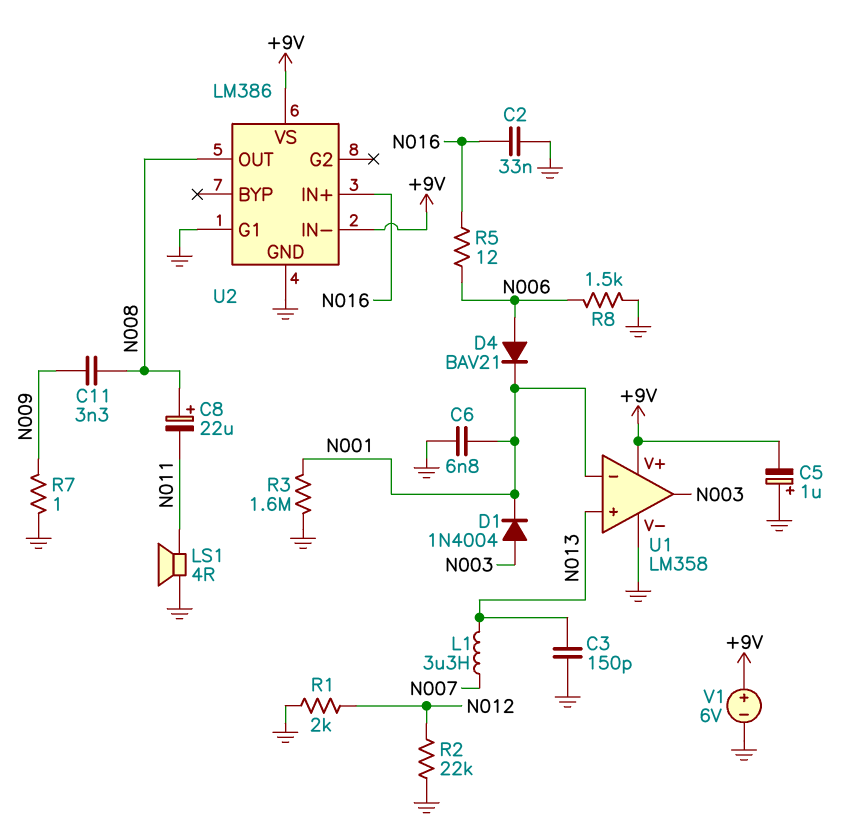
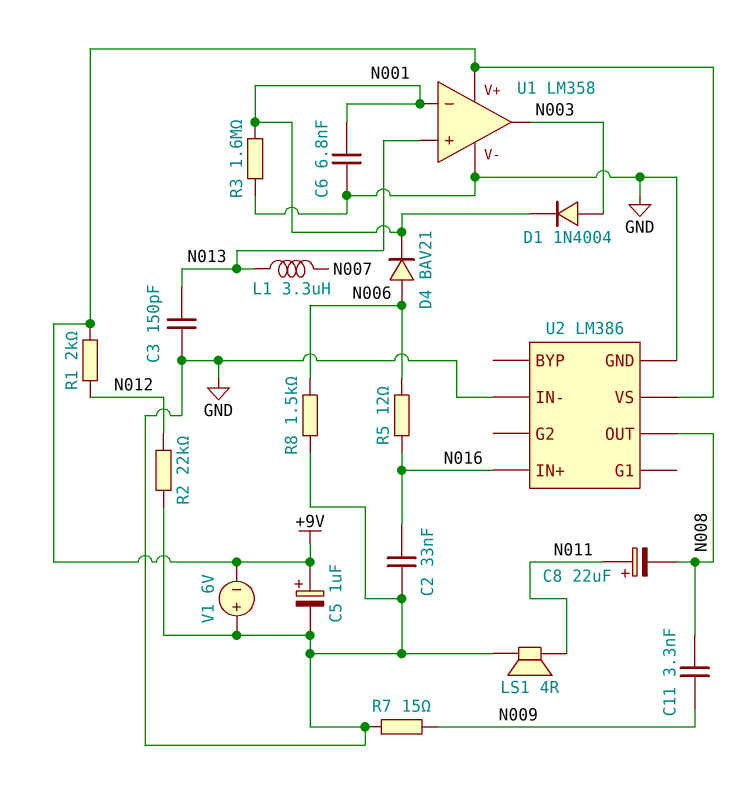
C5: 1uF (plus GND, minus +9V) -> 1uF (plus +9V, minus GND)
C8: 22uF (plus N008, minus N011) -> 22uF (plus N011, minus N008)
R1: 2k (GND, N012) -> 2k (+9V, N012)
R7: 1 (GND, N009) -> 15 (GND, N009)
U2 pin G1: GND -> none
U2 pin IN-: +9V -> GND
V1: 6V (plus +9V, minus GND) -> 6V (plus GND, minus +9V)

